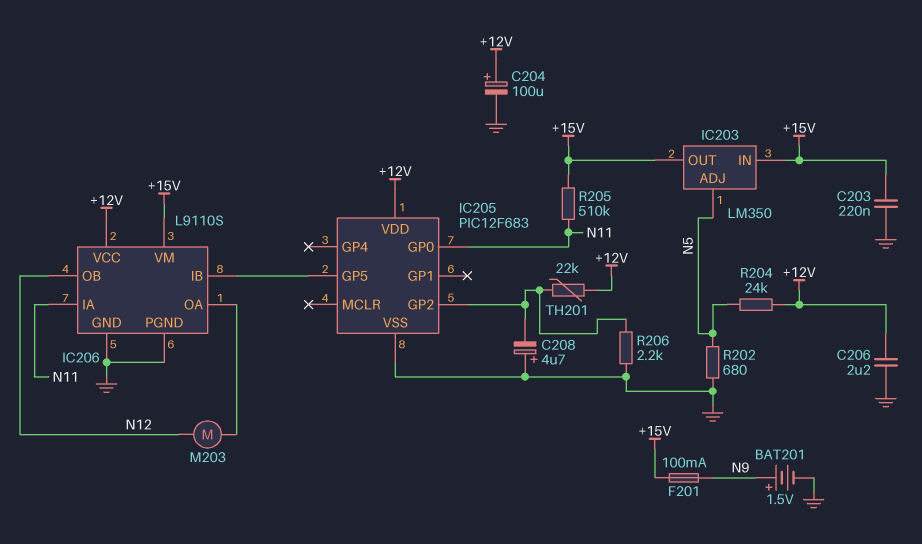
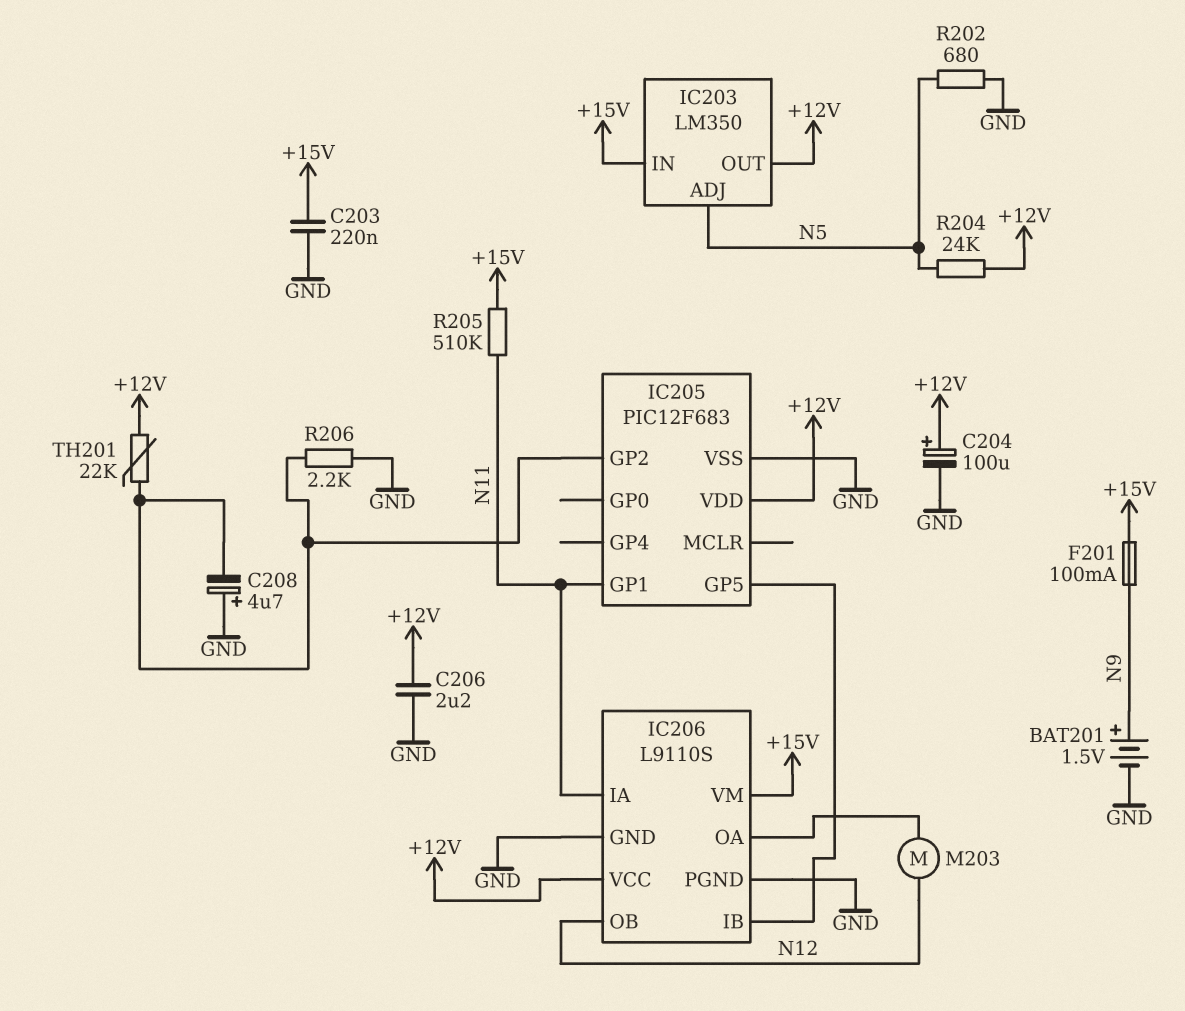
IC203 pin OUT: +15V -> +12V
IC205 pin GP0: N11 -> none
IC205 pin GP1: none -> N11

